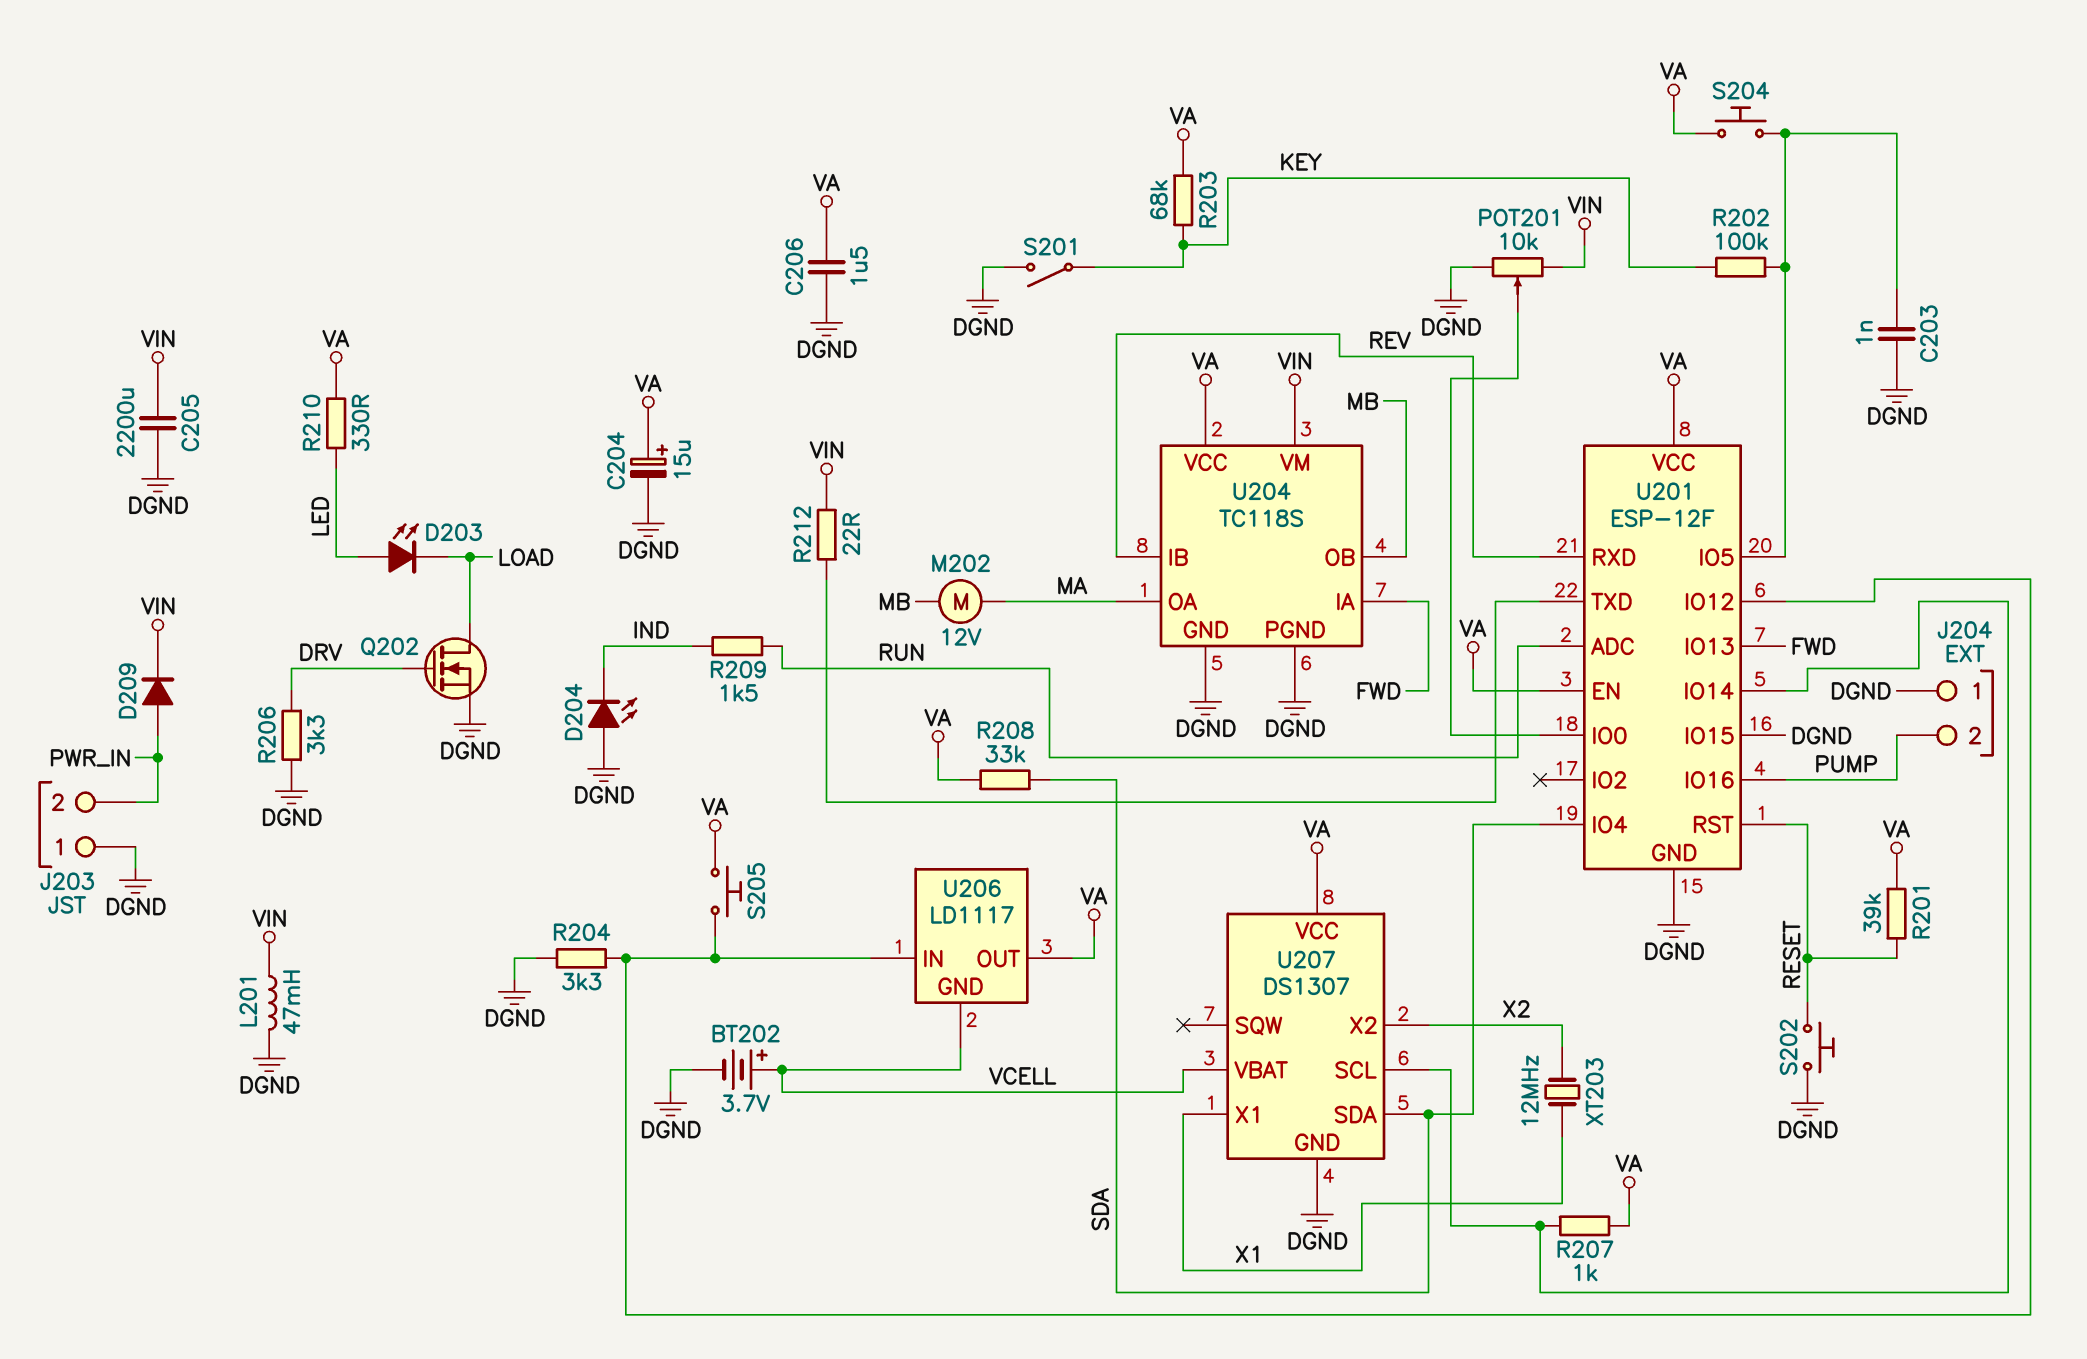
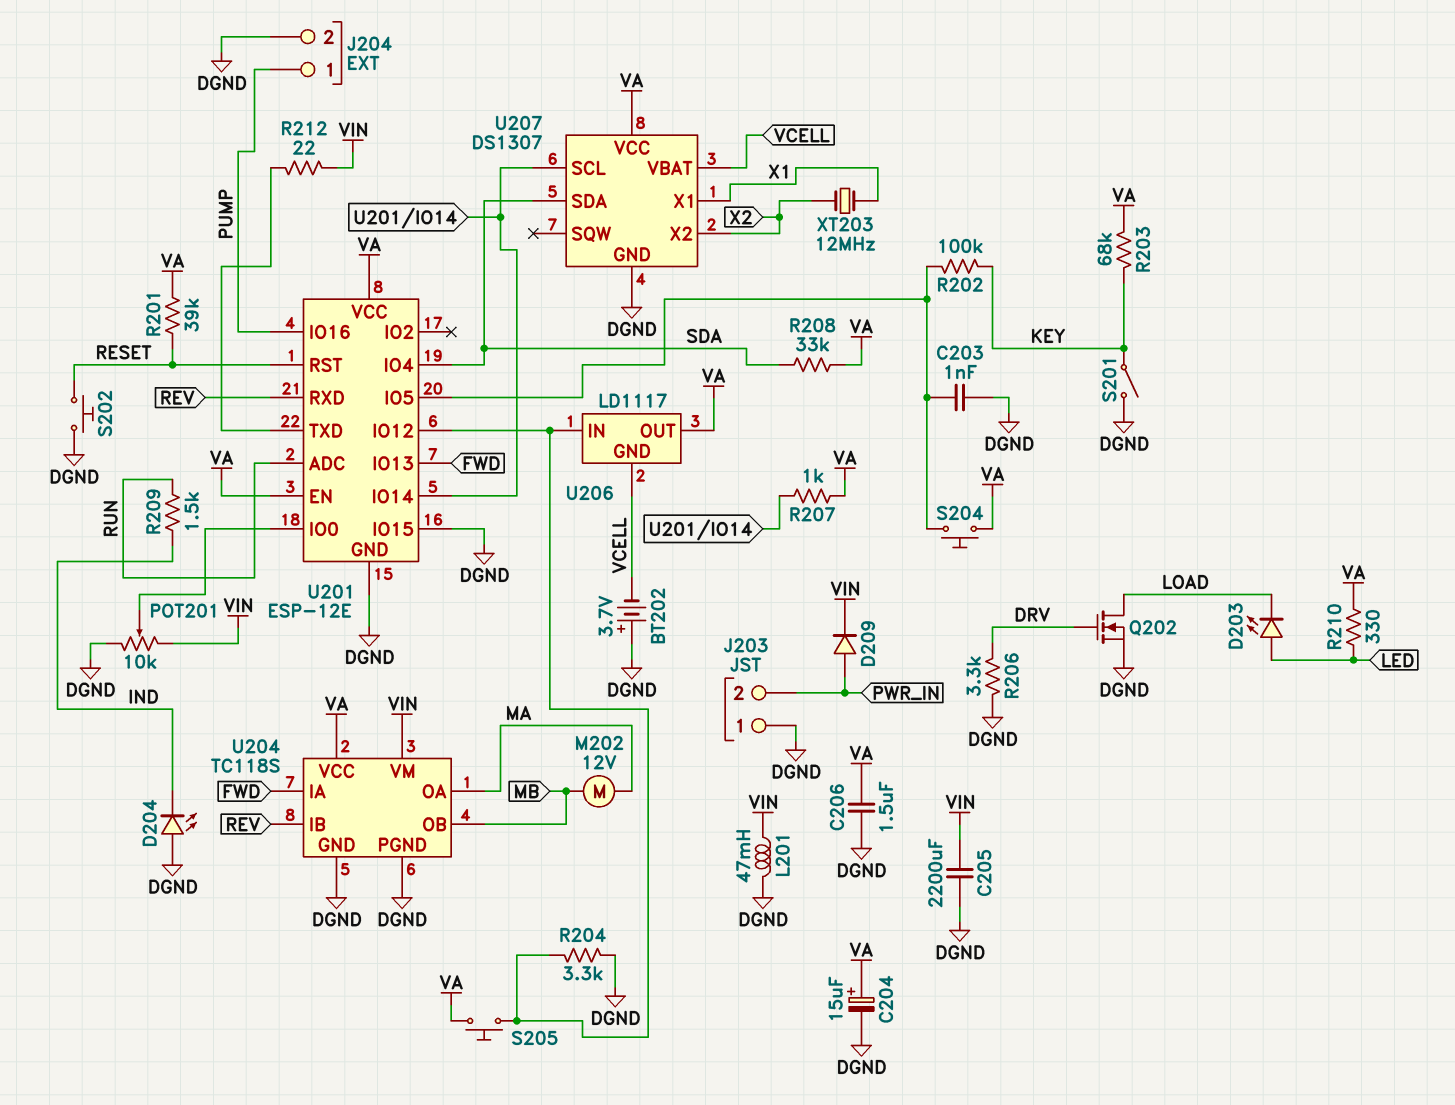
BT202: 3.7V (plus VCELL, minus DGND) -> 3.7V (plus DGND, minus VCELL)
J204 pin 1: DGND -> PUMP
J204 pin 2: PUMP -> DGND
U201: ESP-12F -> ESP-12E

